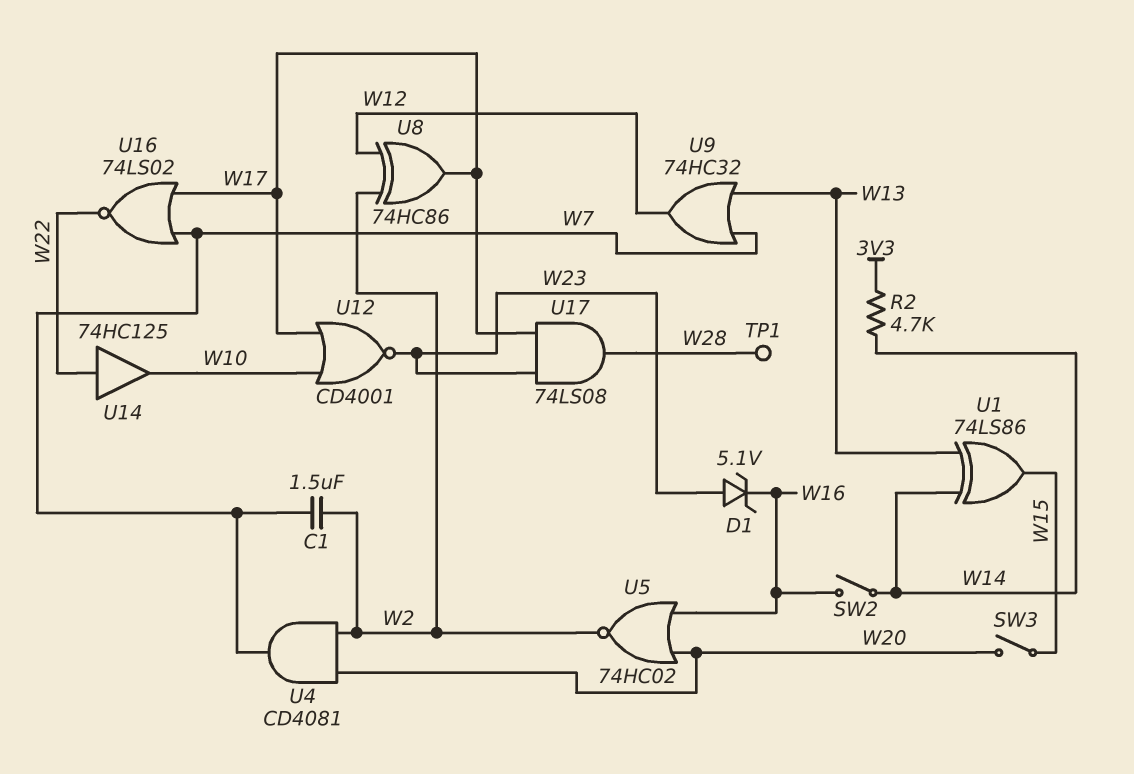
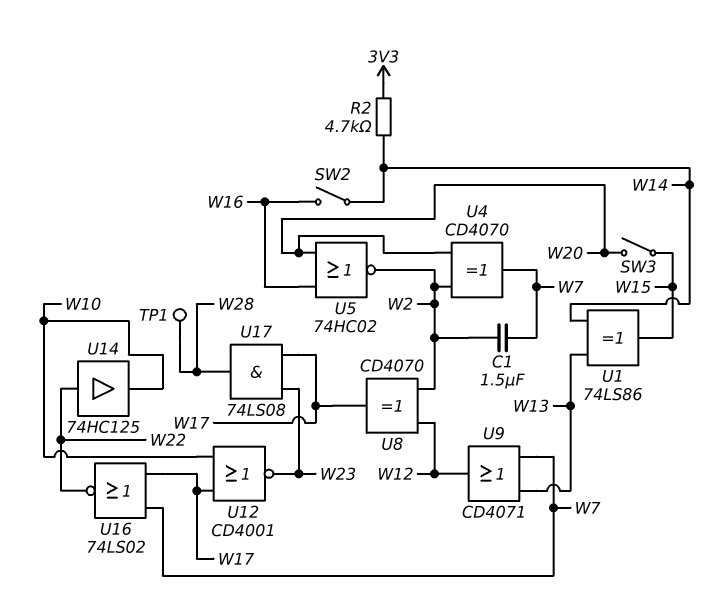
D1: zener 5.1V (A W23, K W16) -> none
U4: AND CD4081 (in W2, in W20, out W7) -> XOR CD4070 (in W2, in W20, out W7)
U8: XOR 74HC86 (in W2, in W12, out W17) -> XOR CD4070 (in W2, in W12, out W17)
U9: OR 74HC32 (in W7, in W13, out W12) -> OR CD4071 (in W7, in W13, out W12)

